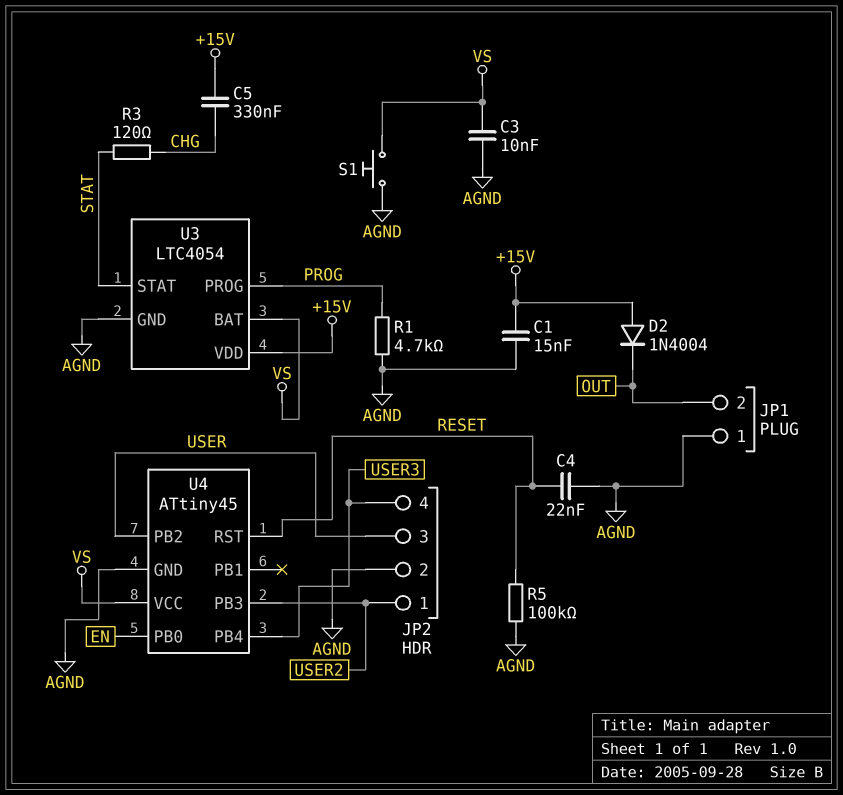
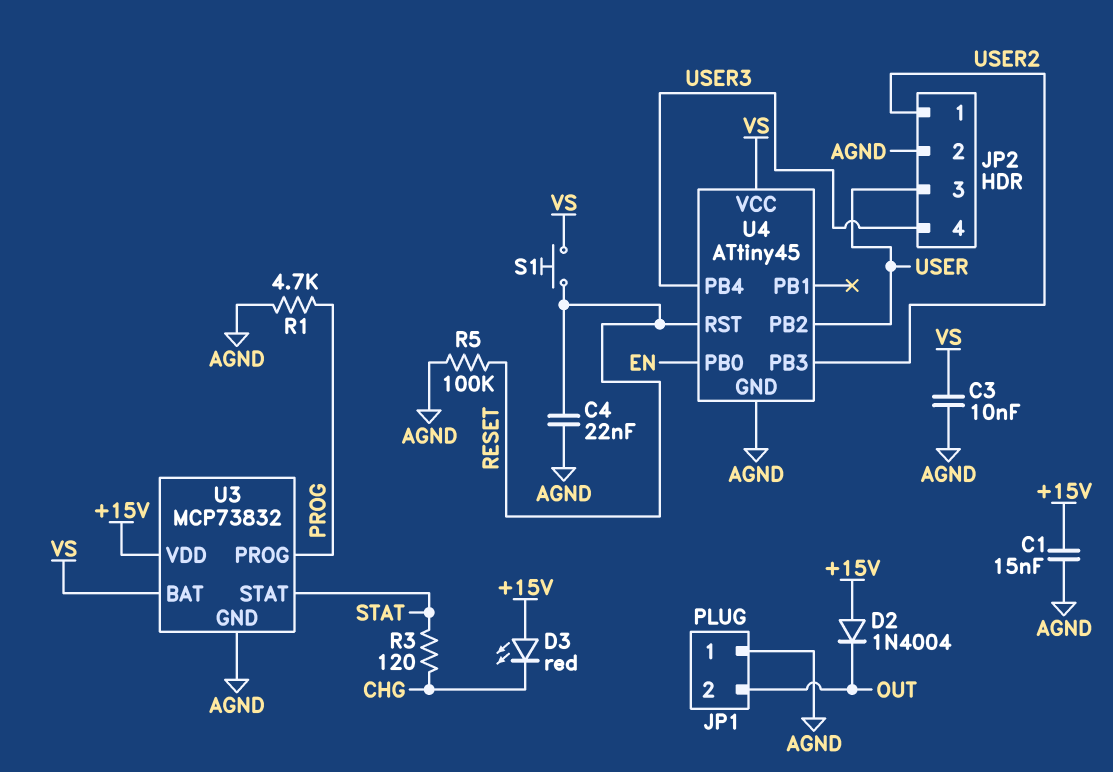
C5: 330nF (+15V, CHG) -> none
D3: none -> LED red (A +15V, K CHG)
S1: button (AGND, VS) -> button (RESET, VS)
U3: LTC4054 -> MCP73832

